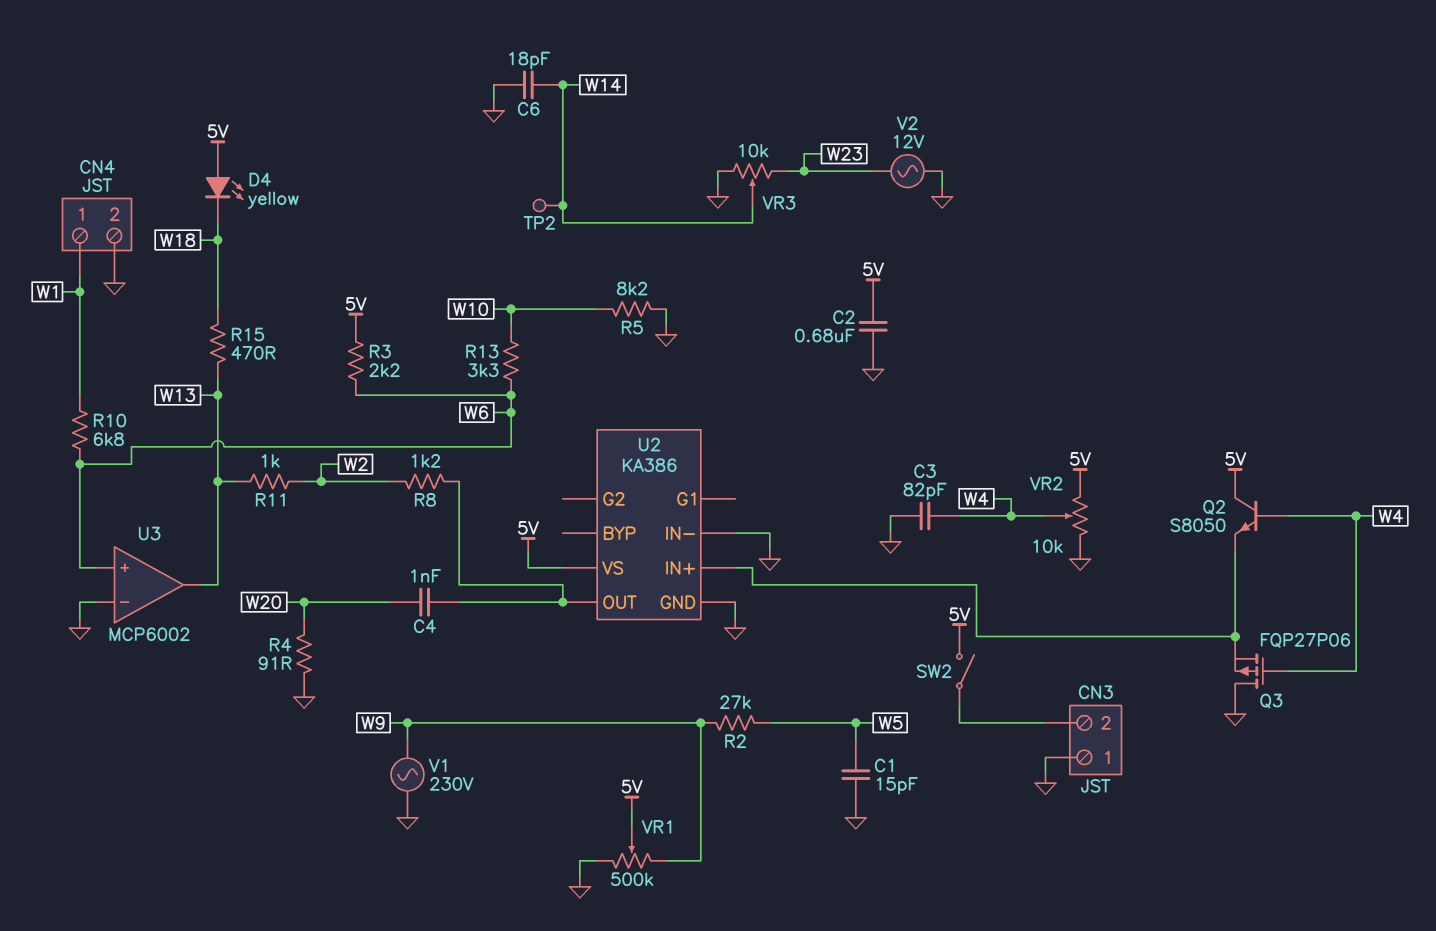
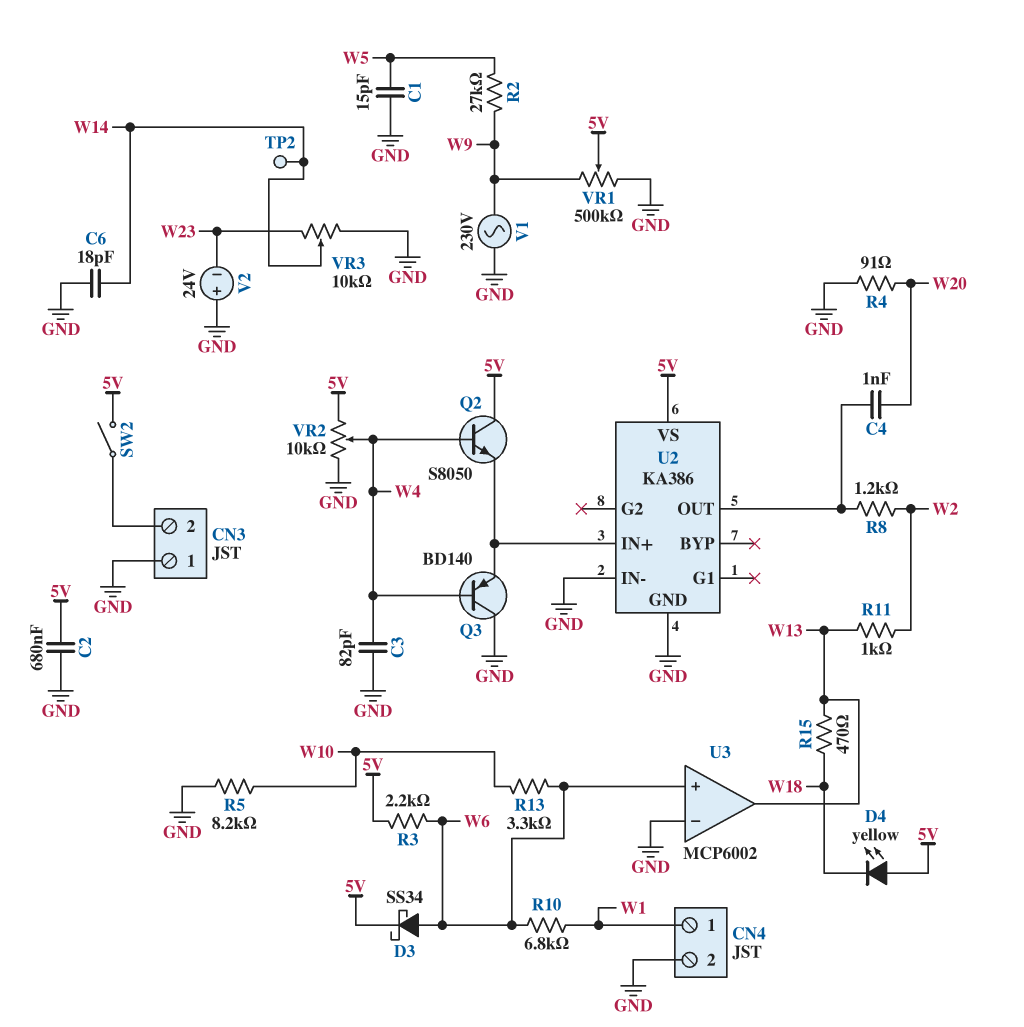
D3: none -> schottky SS34 (A W6, K 5V)
Q3: PMOS FQP27P06 (G W4, D GND, S U2/IN+) -> PNP BD140 (B W4, C GND, E U2/IN+)
V2: AC 12V (GND, W23) -> 24V (plus GND, minus W23)

